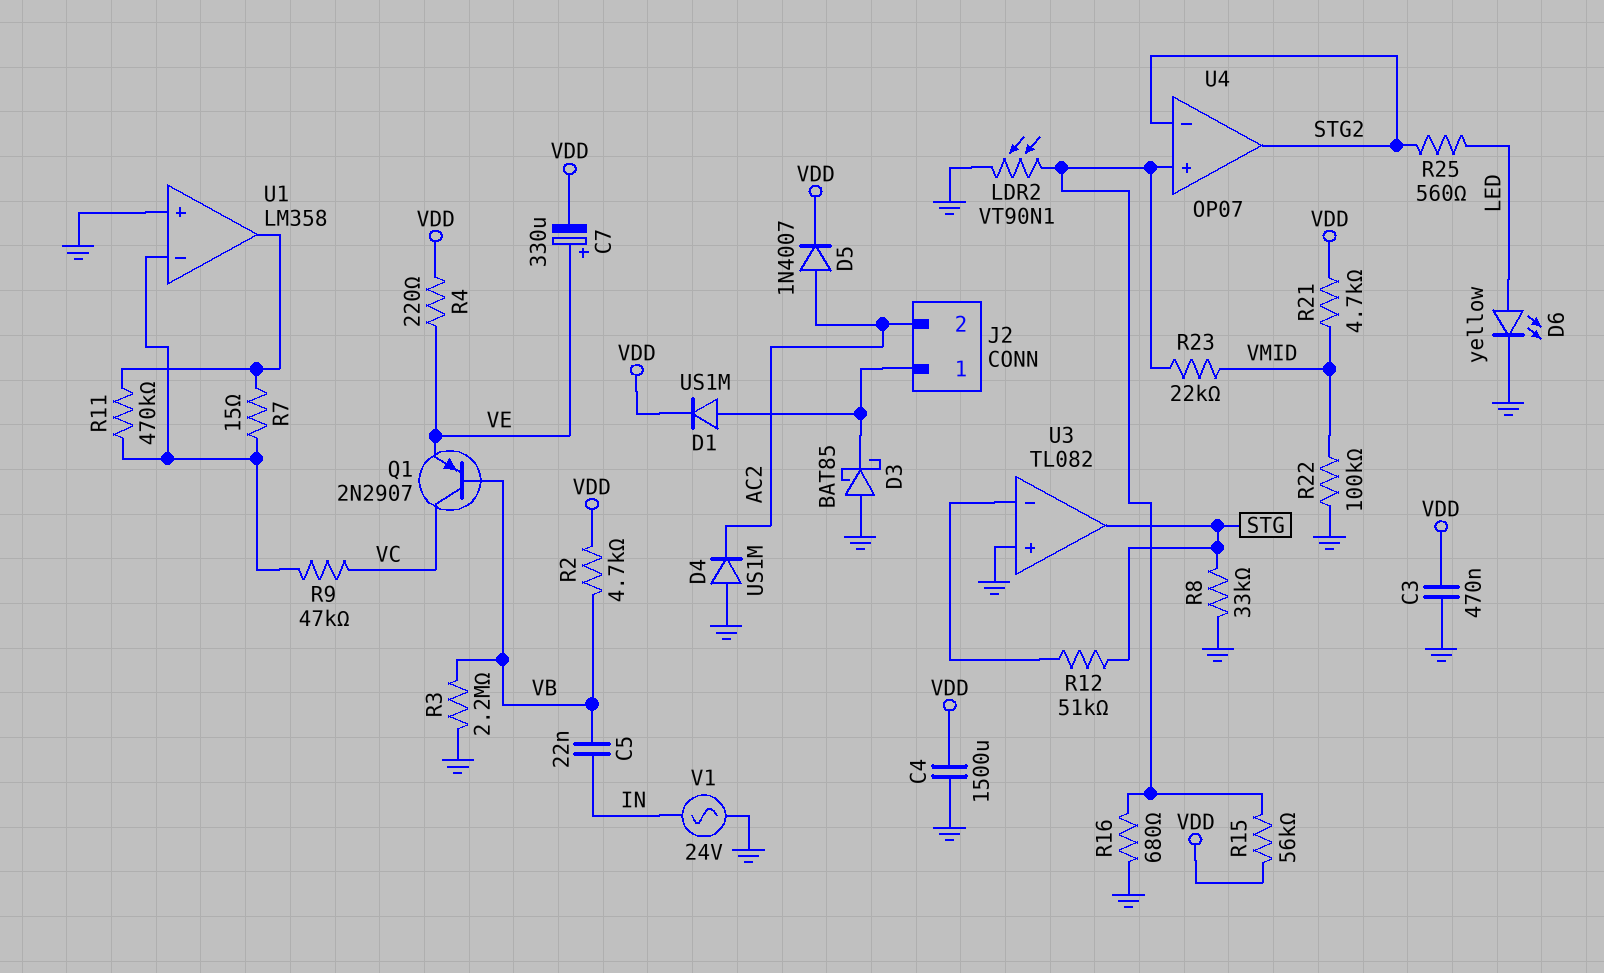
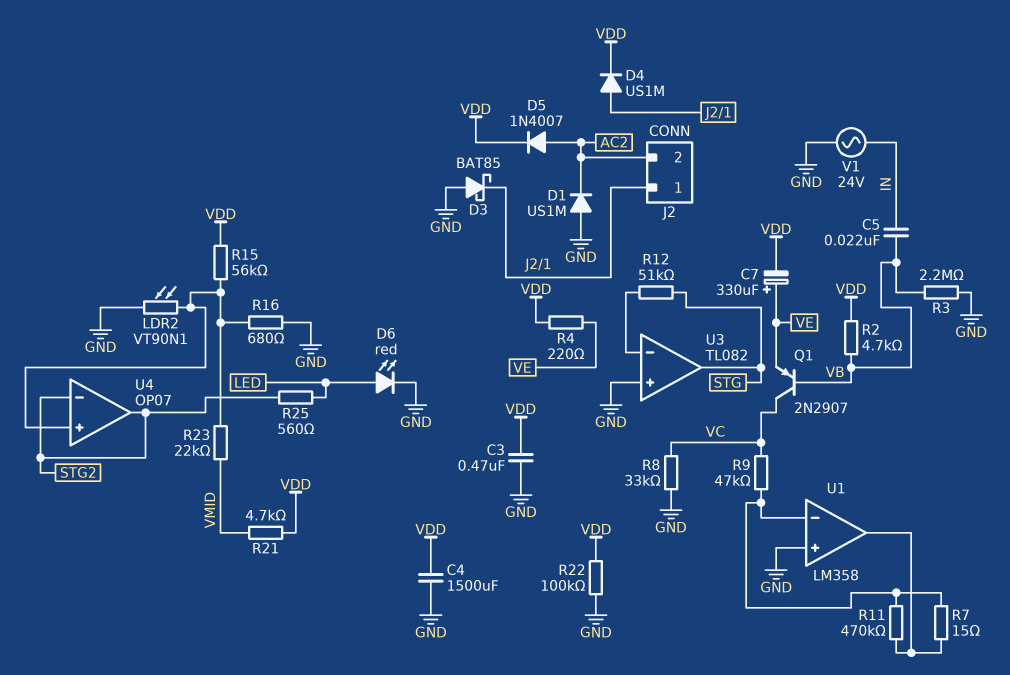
D1: diode US1M (A J2/1, K VDD) -> diode US1M (A GND, K AC2)
D4: diode US1M (A GND, K AC2) -> diode US1M (A J2/1, K VDD)
D6: LED yellow (A LED, K GND) -> LED red (A LED, K GND)
R8: 33k (GND, STG) -> 33k (GND, VC)
R22: 100k (GND, VMID) -> 100k (GND, VDD)

